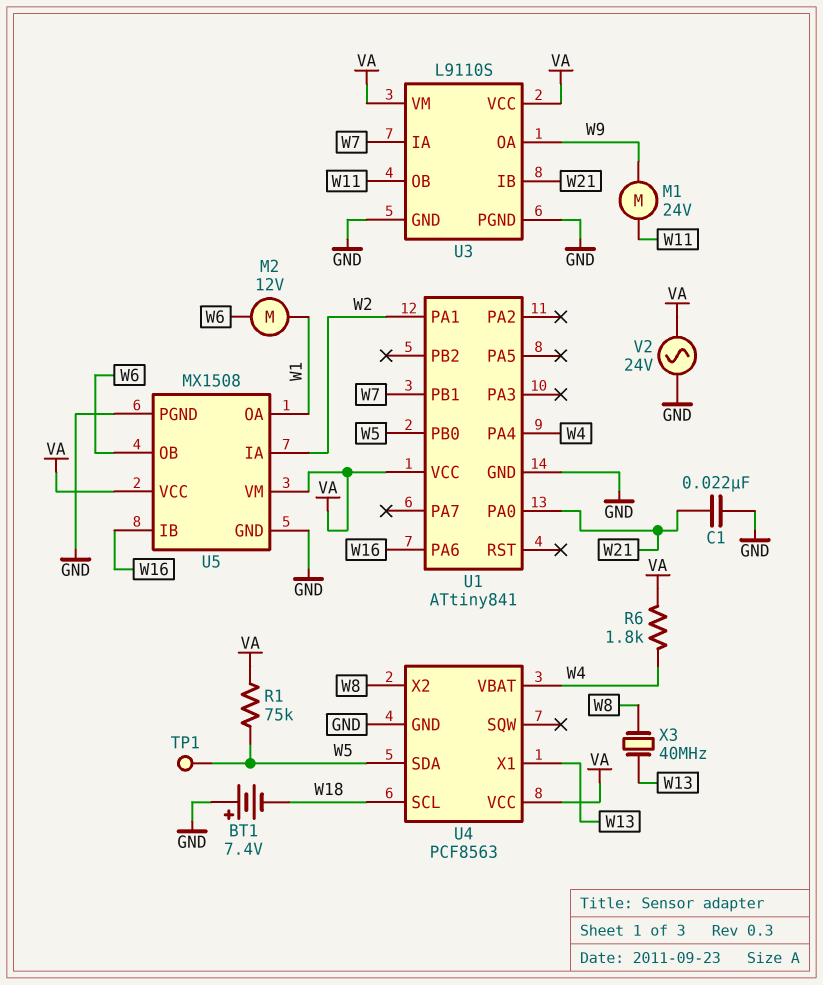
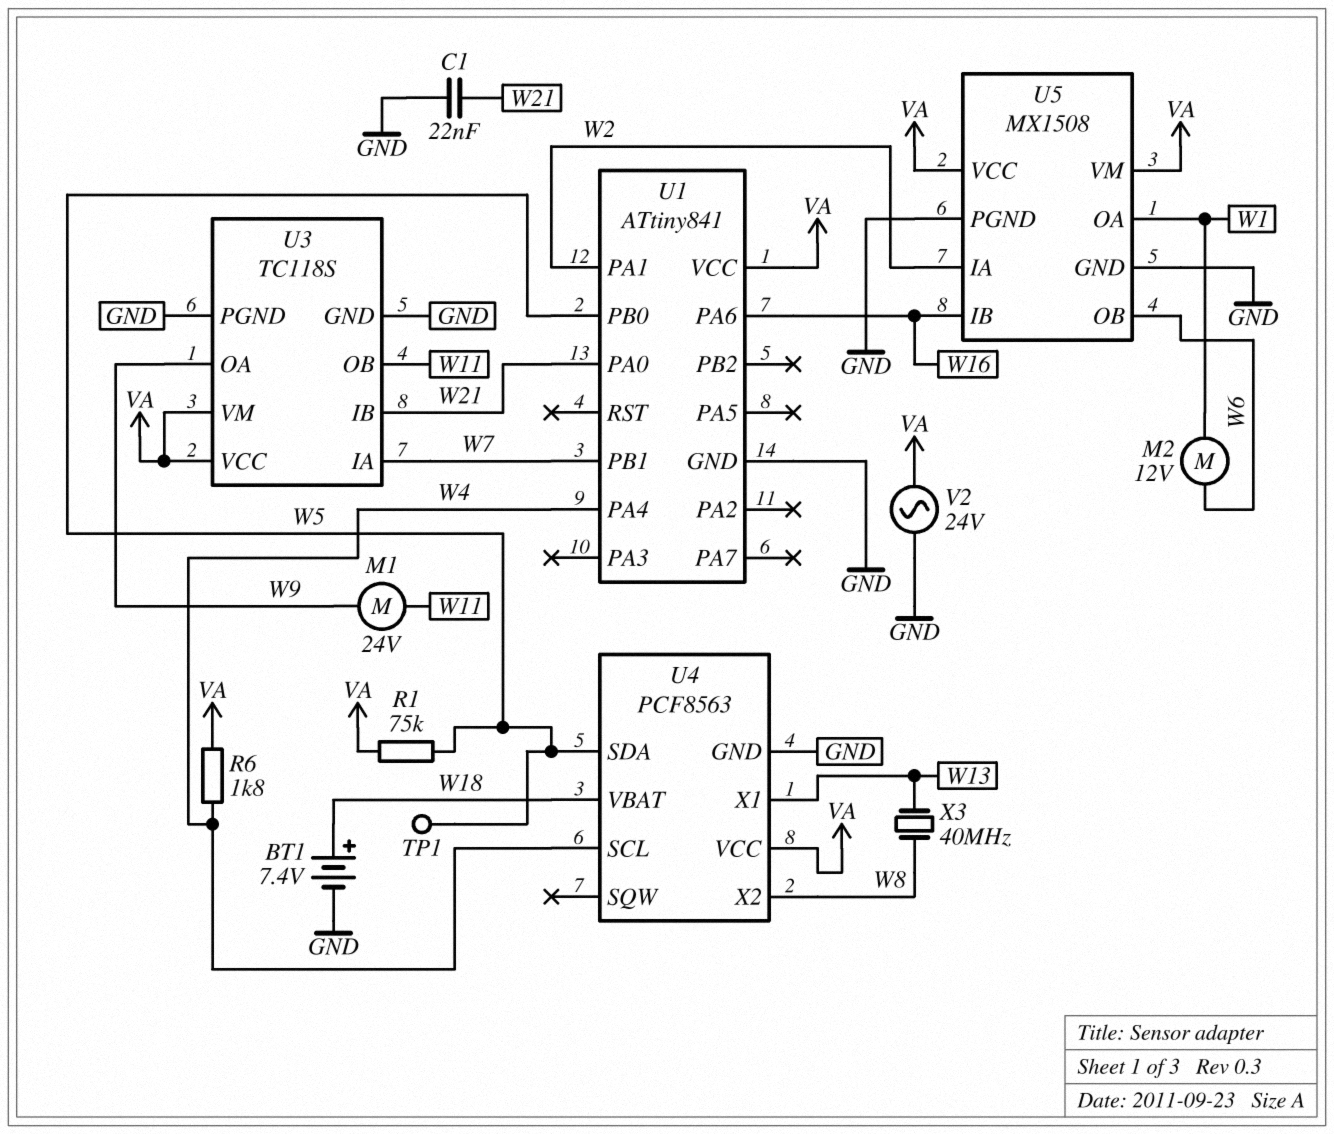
BT1: 7.4V (plus GND, minus W18) -> 7.4V (plus W18, minus GND)
U3: L9110S -> TC118S
U4 pin SCL: W18 -> W4
U4 pin VBAT: W4 -> W18

